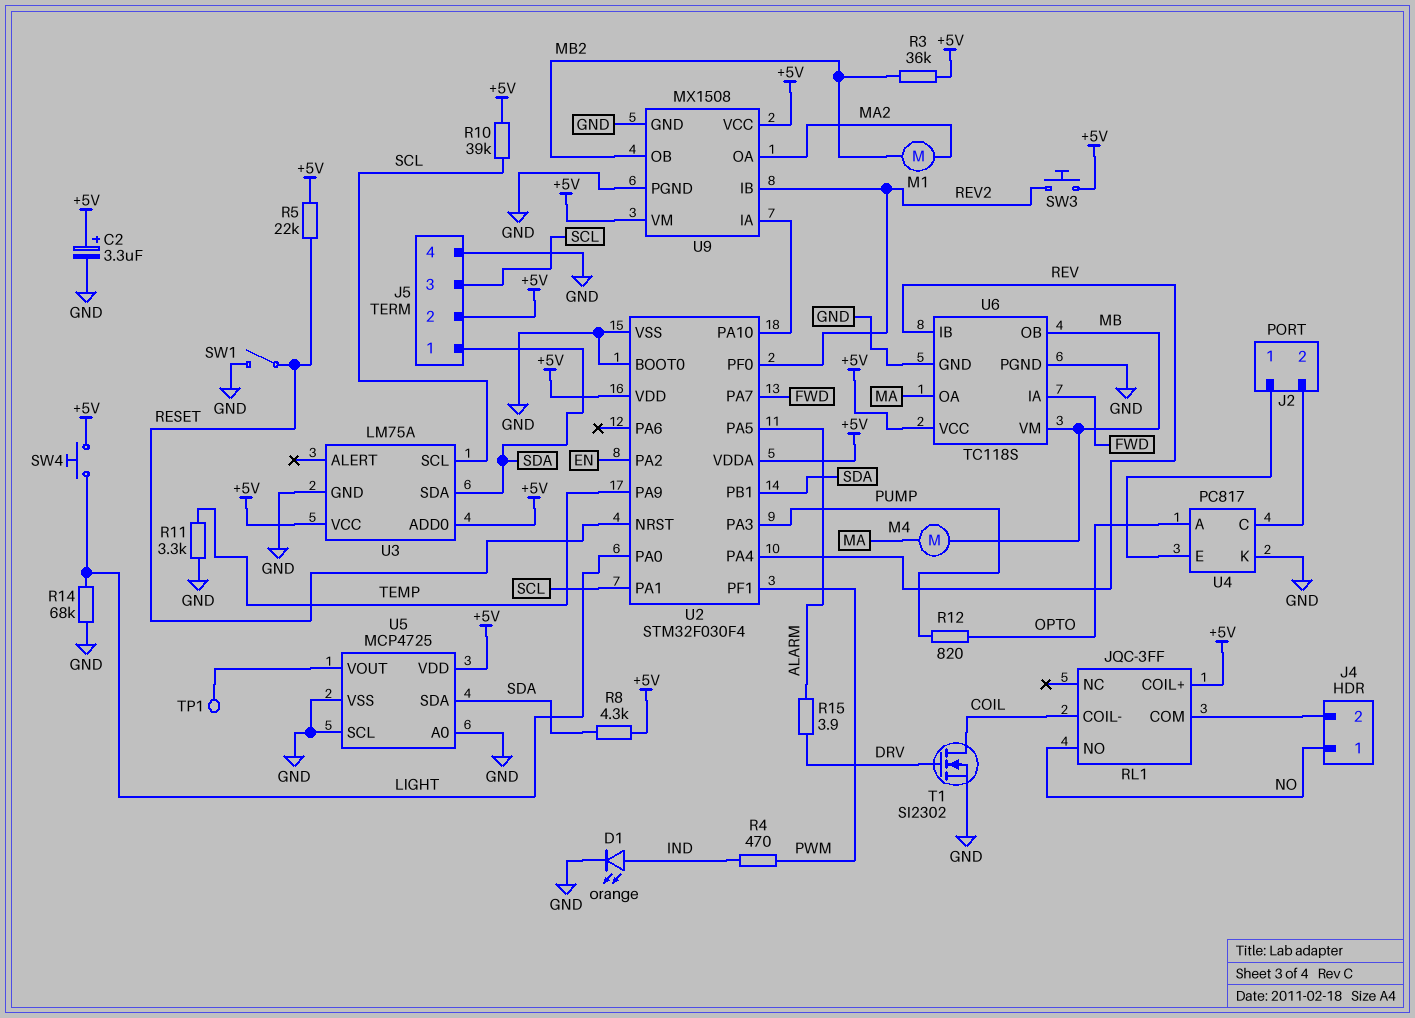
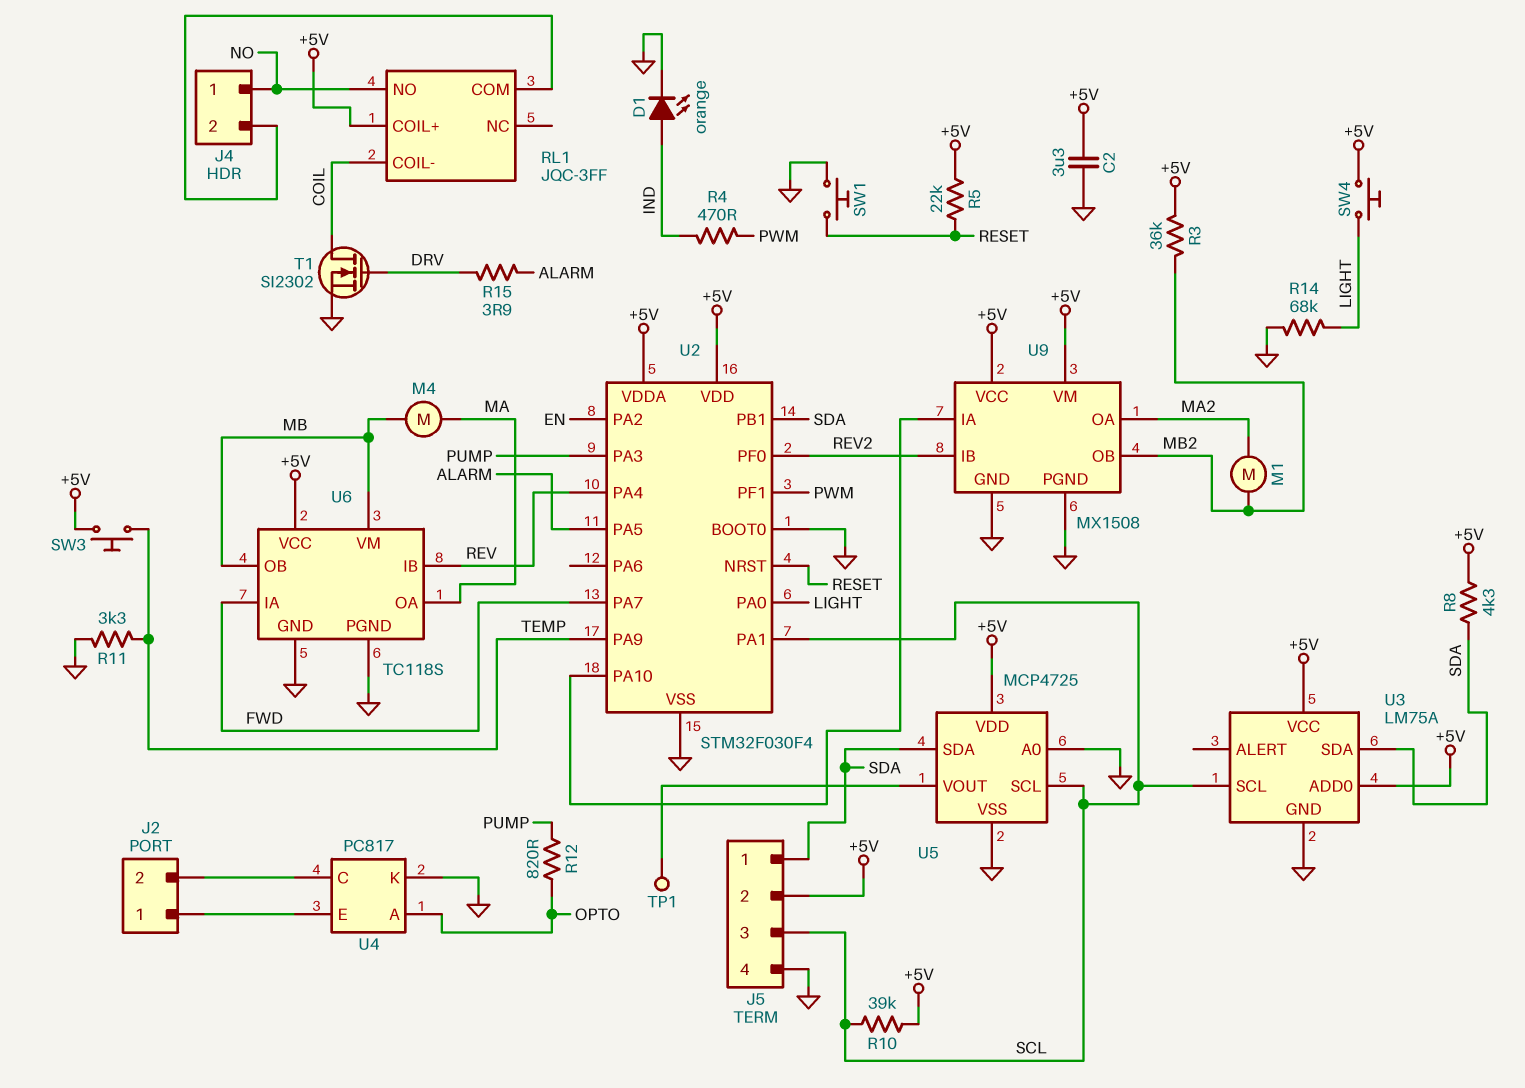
C2: 3.3uF (plus +5V, minus GND) -> 3.3uF (+5V, GND)
SW1: switch (GND, RESET) -> button (GND, RESET)
SW3: button (+5V, REV2) -> button (+5V, TEMP)
U5 pin SCL: GND -> SCL

